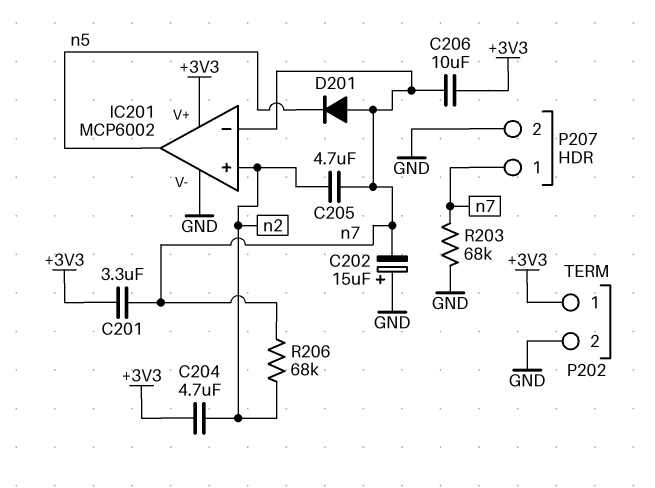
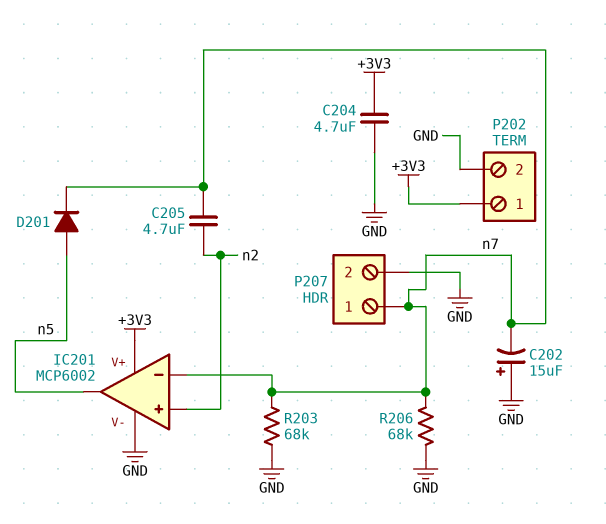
C201: 3.3uF (+3V3, n7) -> none
C204: 4.7uF (+3V3, n2) -> 4.7uF (+3V3, GND)
C206: 10uF (+3V3, n7) -> none
D201: diode (A n7, K n5) -> diode (A n5, K n7)
R206: 68k (n2, n7) -> 68k (GND, n7)

